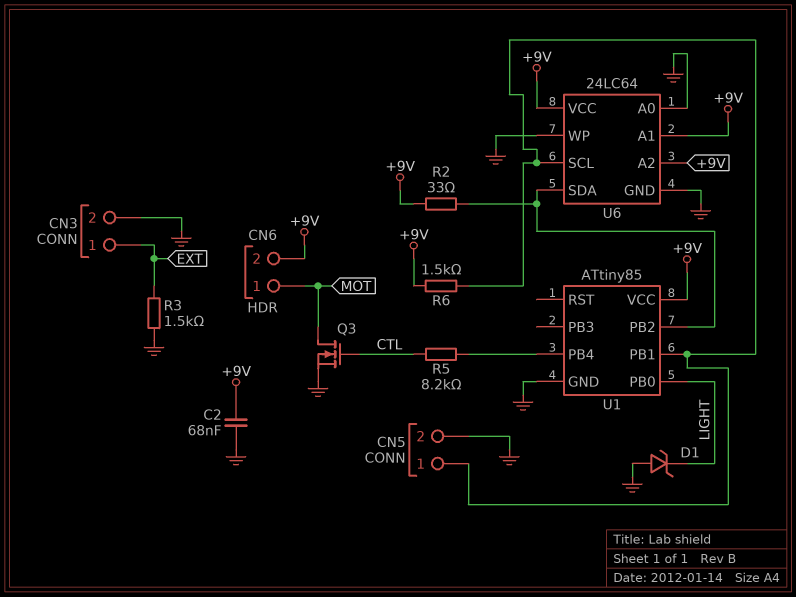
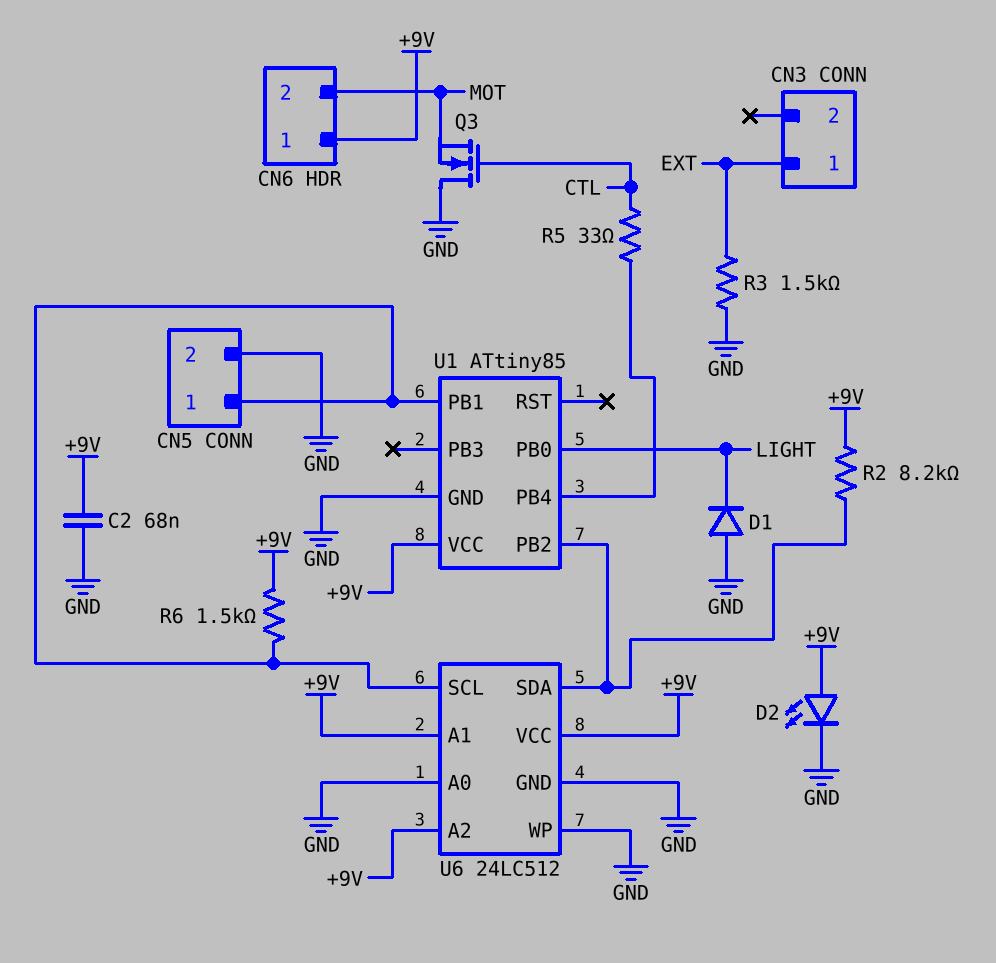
CN3 pin 2: GND -> none
CN6 pin 1: MOT -> +9V
CN6 pin 2: +9V -> MOT
D1: zener (A GND, K LIGHT) -> diode (A GND, K LIGHT)
D2: none -> LED (A +9V, K GND)
Q3: NMOS (G CTL, D MOT, S GND) -> NMOS (G CTL, D GND, S MOT)
R2: 33 (+9V, U1/PB2) -> 8.2k (+9V, U1/PB2)
R5: 8.2k (CTL, U1/PB4) -> 33 (CTL, U1/PB4)
U6: 24LC64 -> 24LC512

